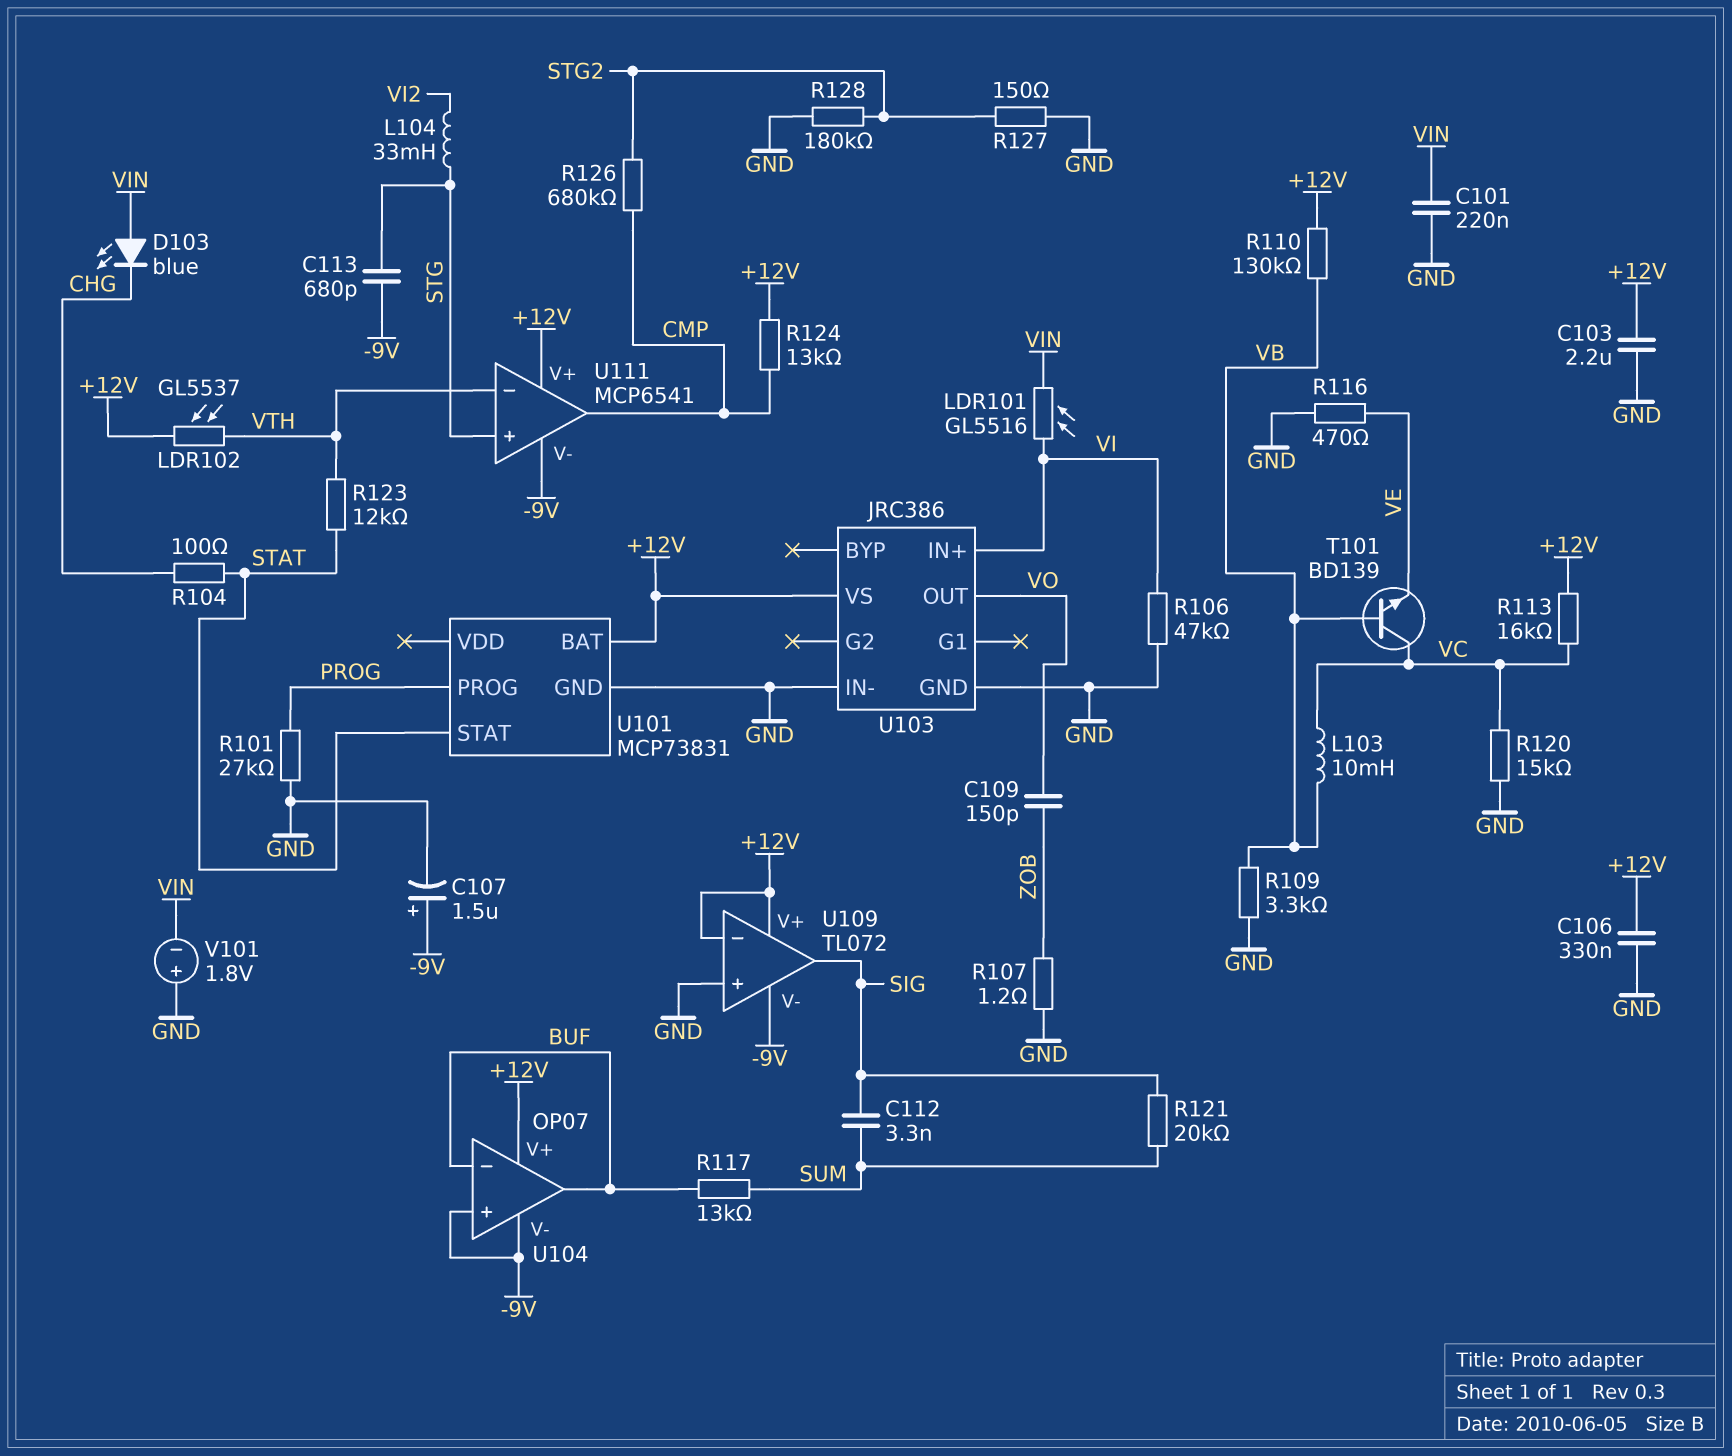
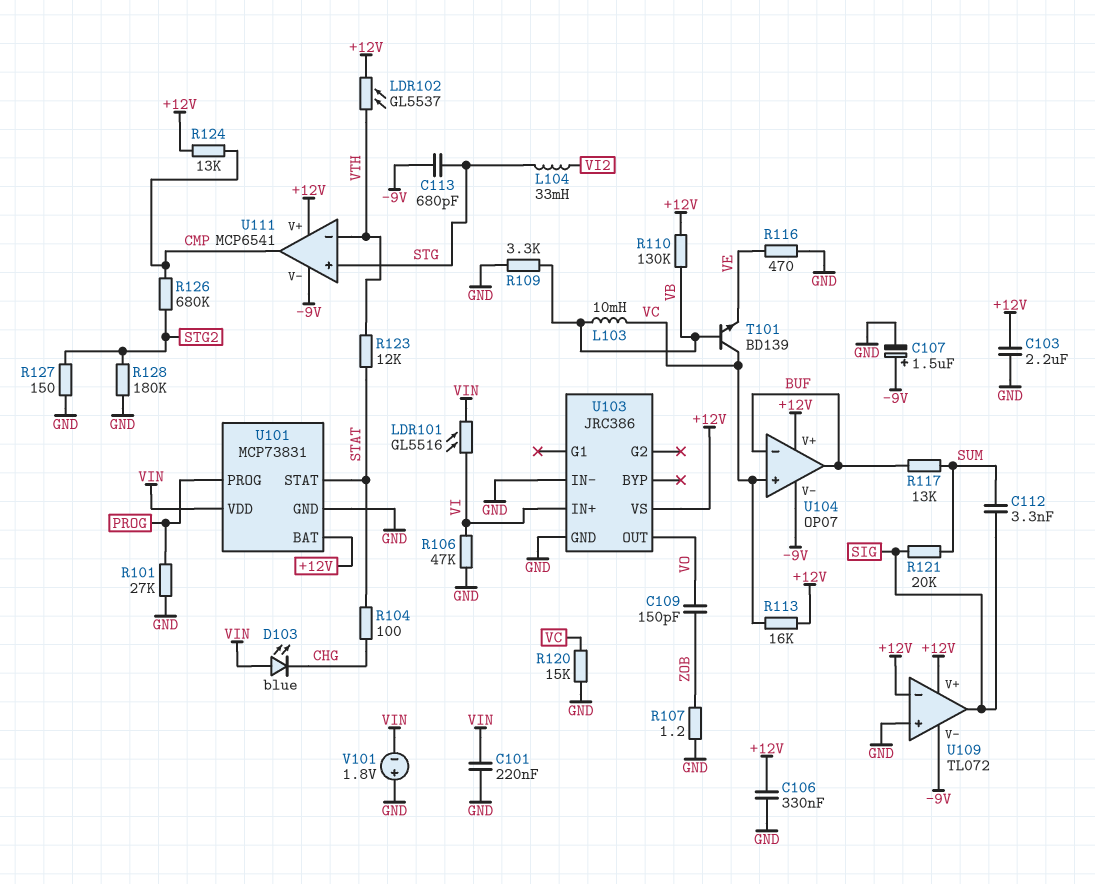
U101 pin VDD: none -> VIN
U104 pin in+: -9V -> VC

